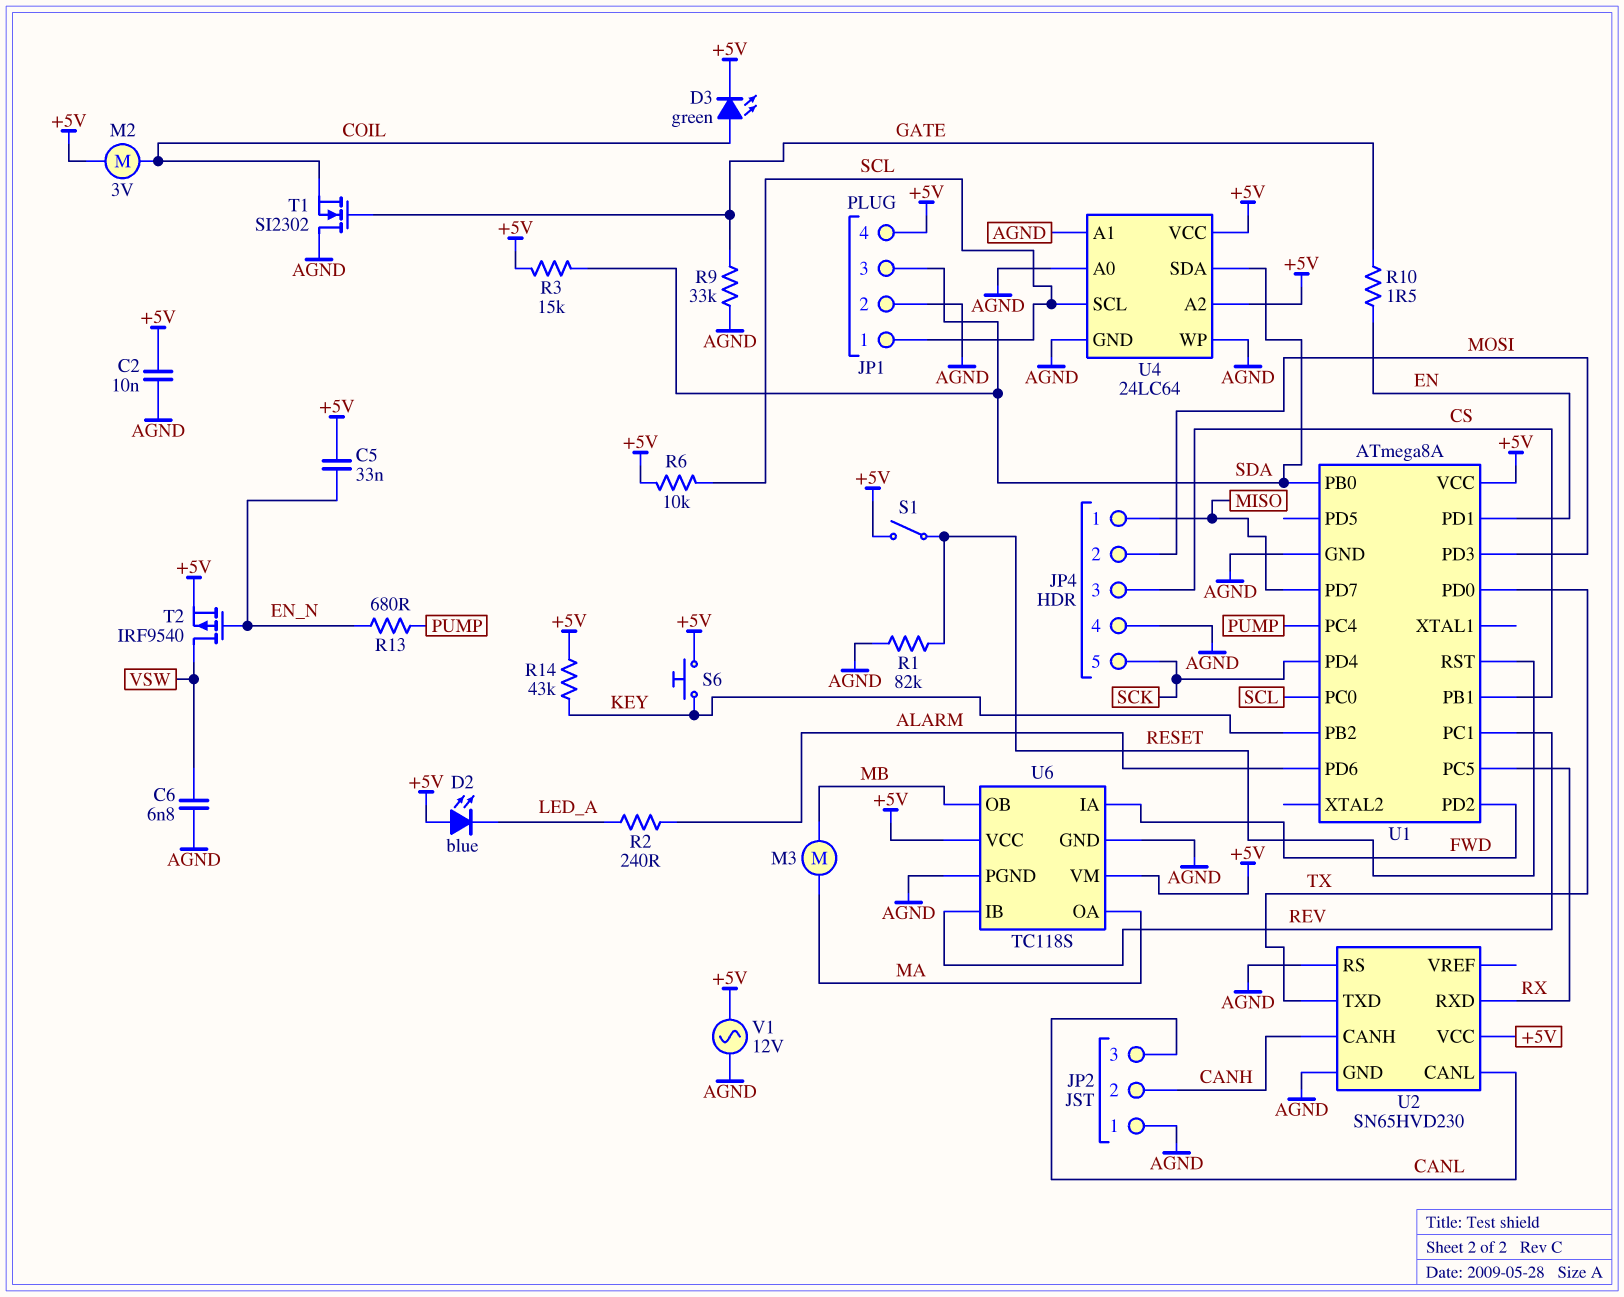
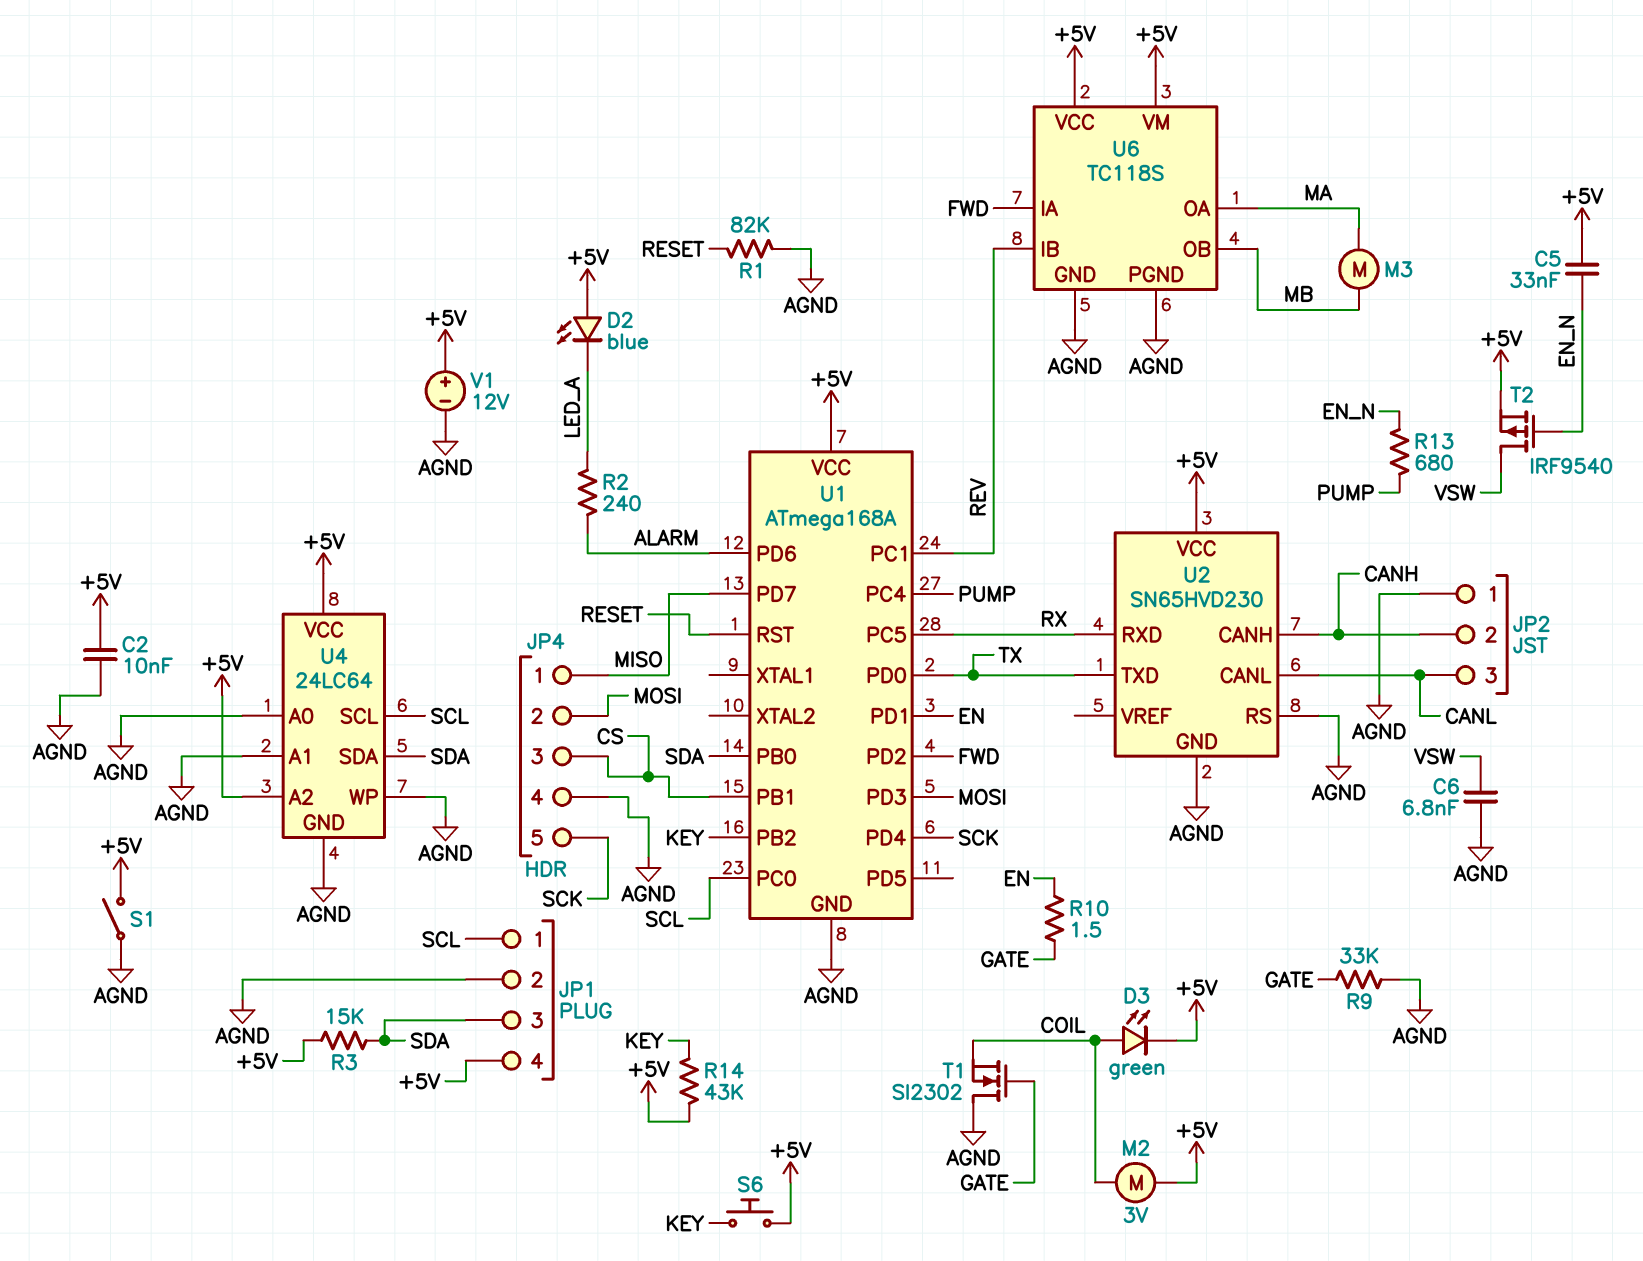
R6: 10k (+5V, SCL) -> none
S1: switch (+5V, RESET) -> switch (+5V, AGND)
U1: ATmega8A -> ATmega168A
V1: AC 12V (+5V, AGND) -> 12V (plus +5V, minus AGND)

